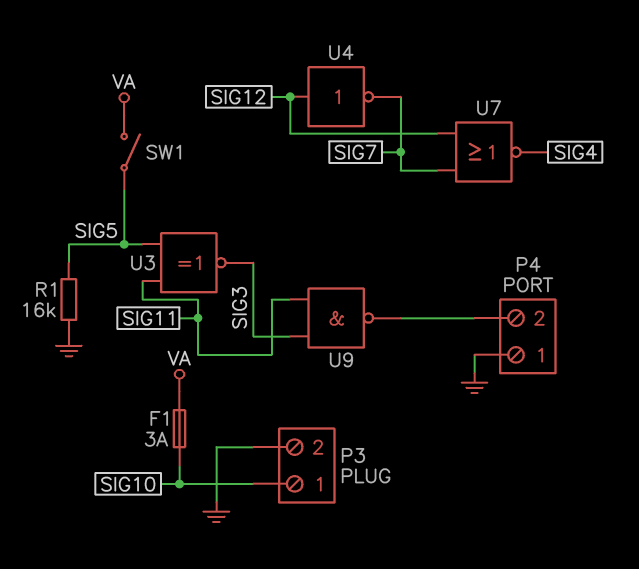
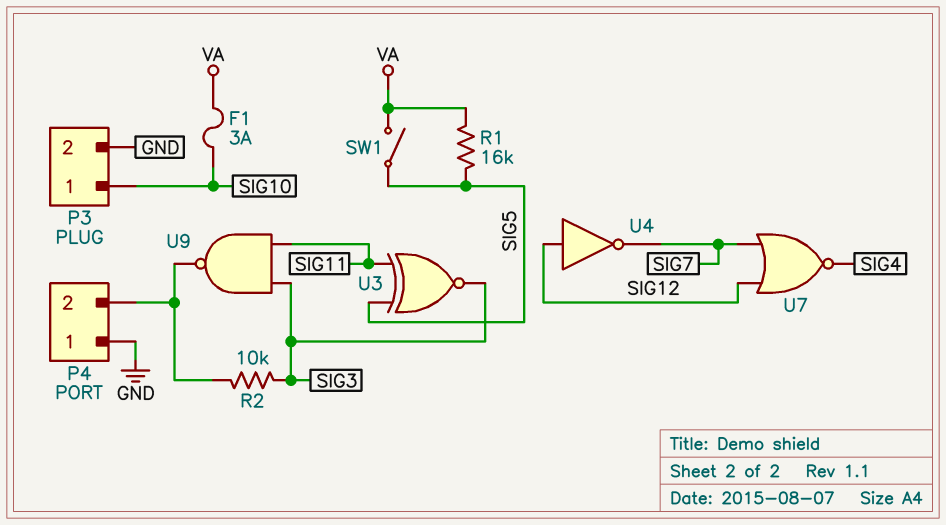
R1: 16k (GND, SIG5) -> 16k (SIG5, VA)
R2: none -> 10k (P4/2, SIG3)

